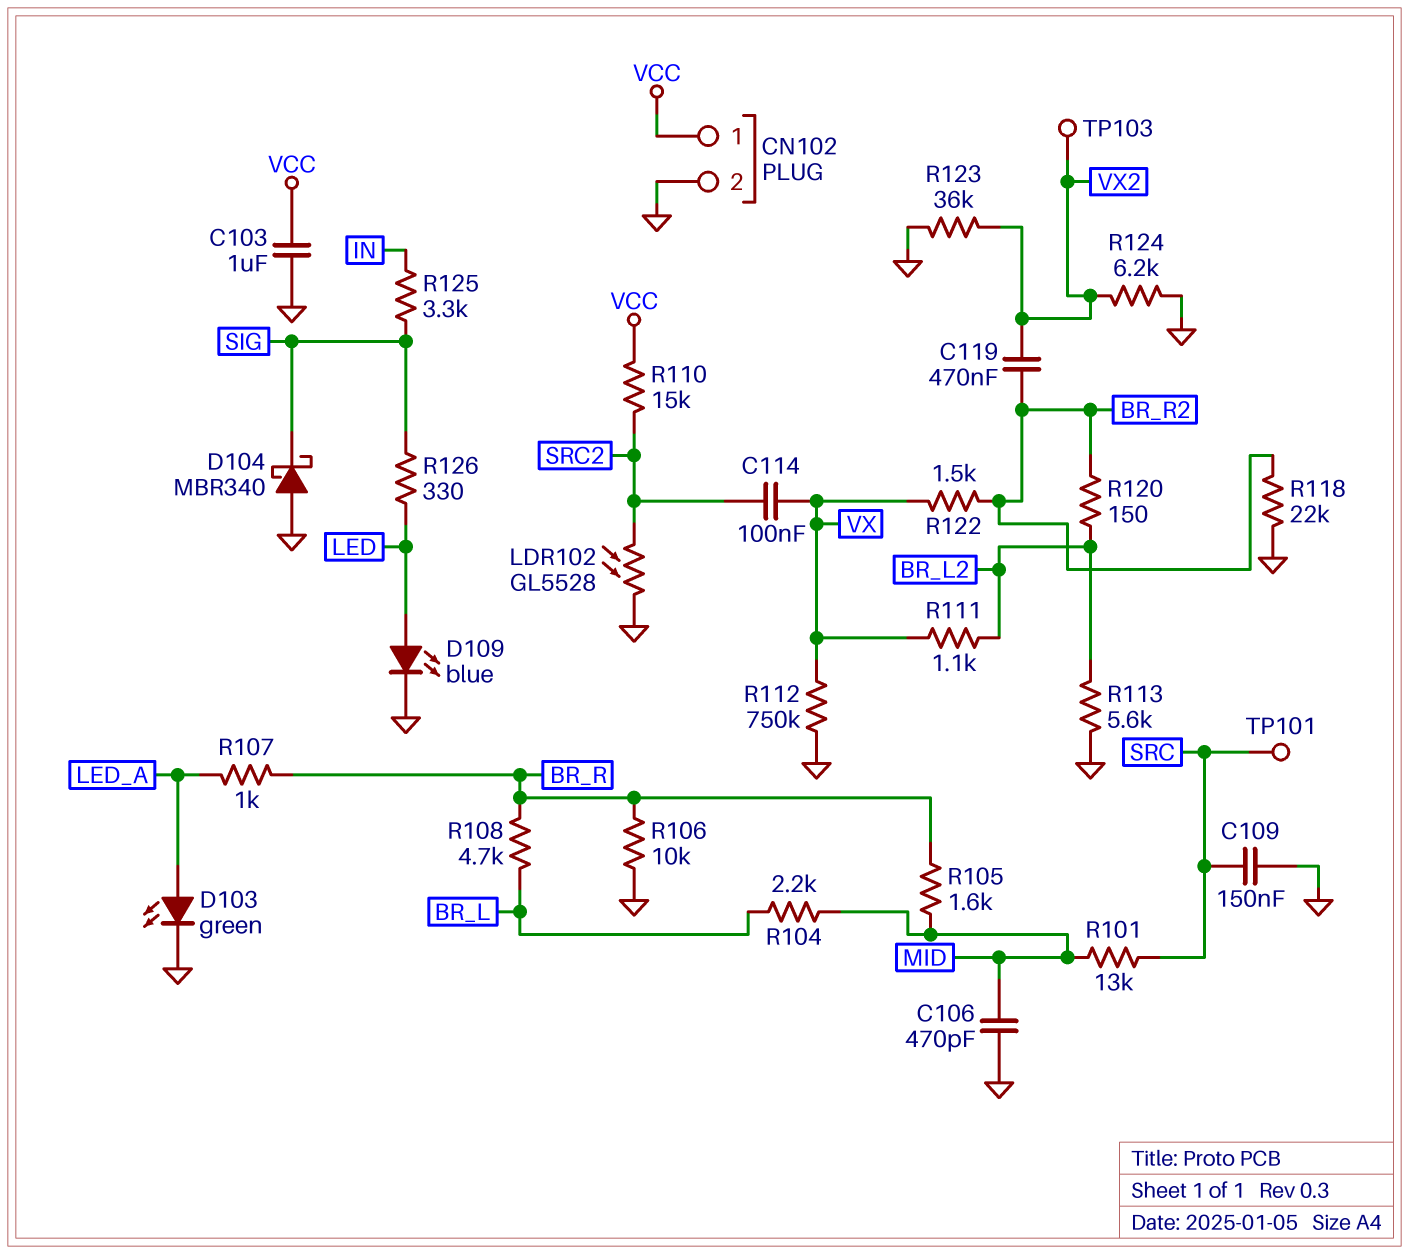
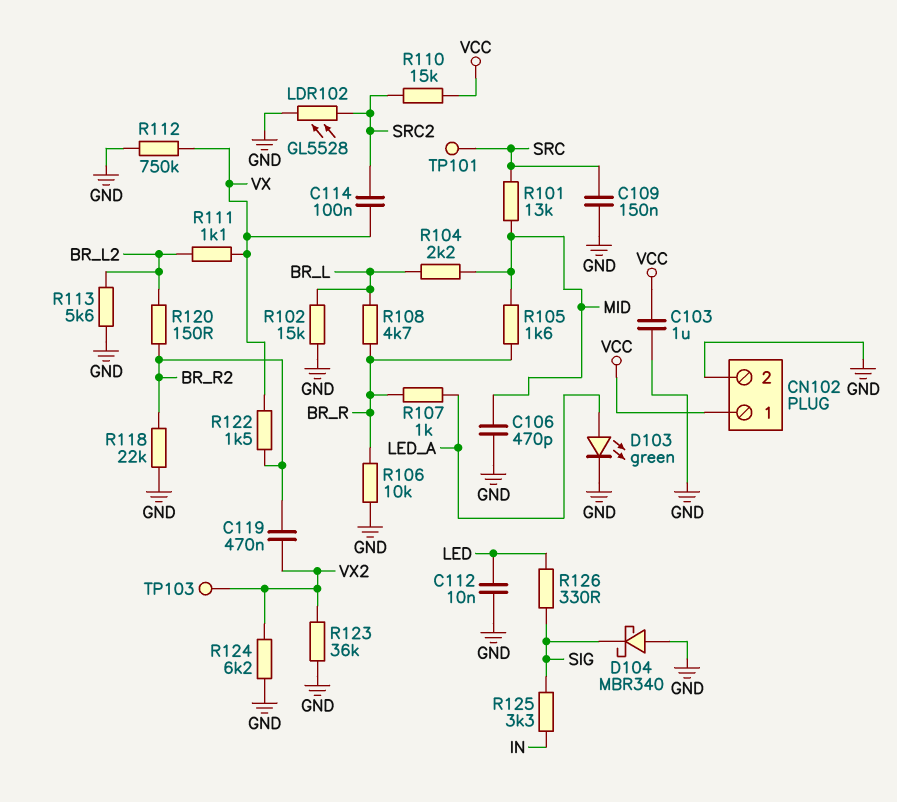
C112: none -> 10nF (GND, LED)
D109: LED blue (A LED, K GND) -> none
R102: none -> 15k (BR_L, GND)

